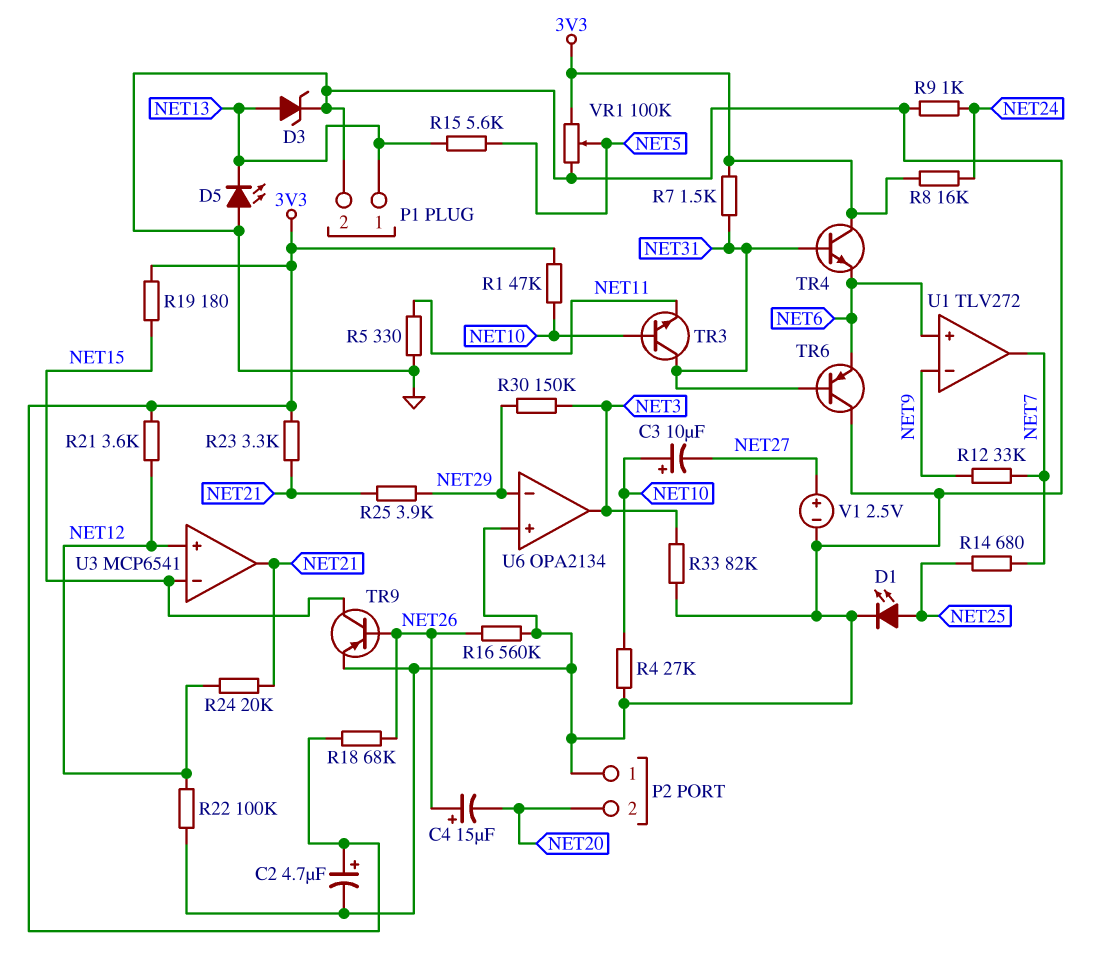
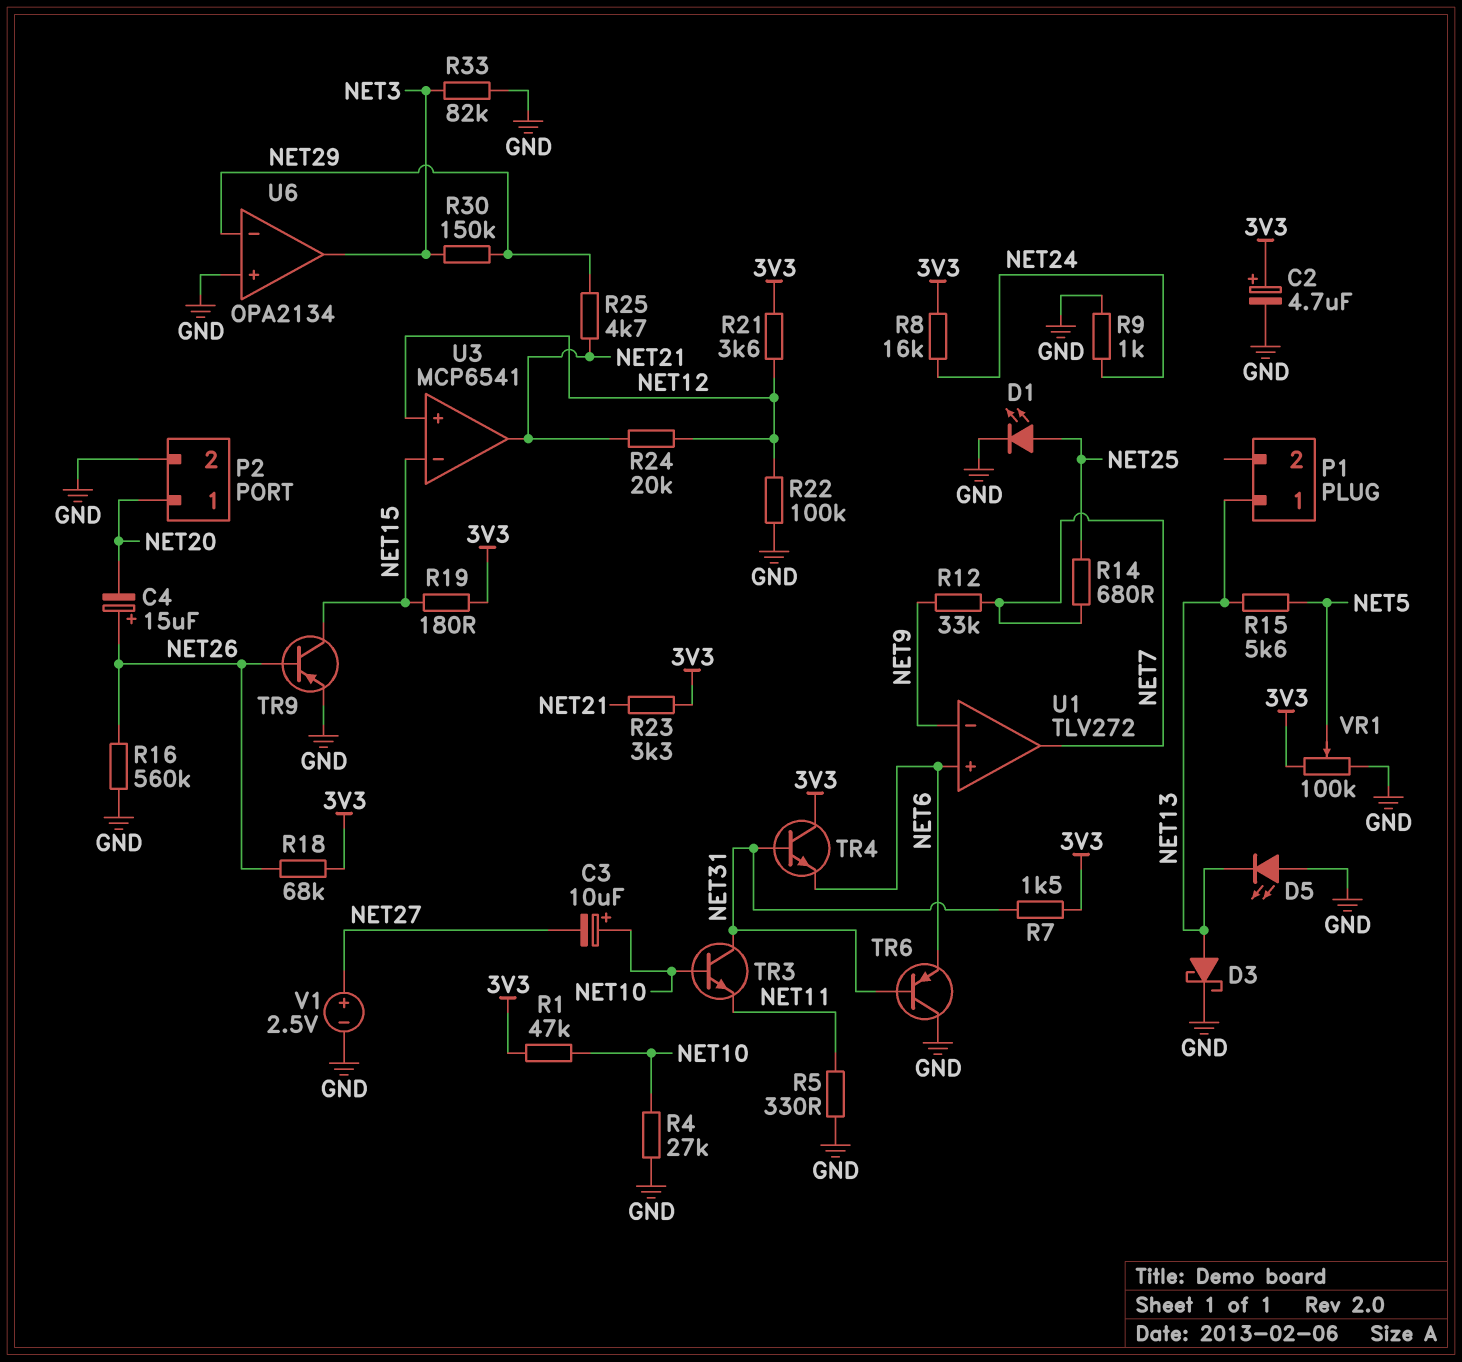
D3: zener (A NET13, K GND) -> schottky (A NET13, K GND)
P1 pin 2: GND -> none
P2 pin 1: GND -> NET20
P2 pin 2: NET20 -> GND
R25: 3.9k (NET21, NET29) -> 4.7k (NET21, NET29)

